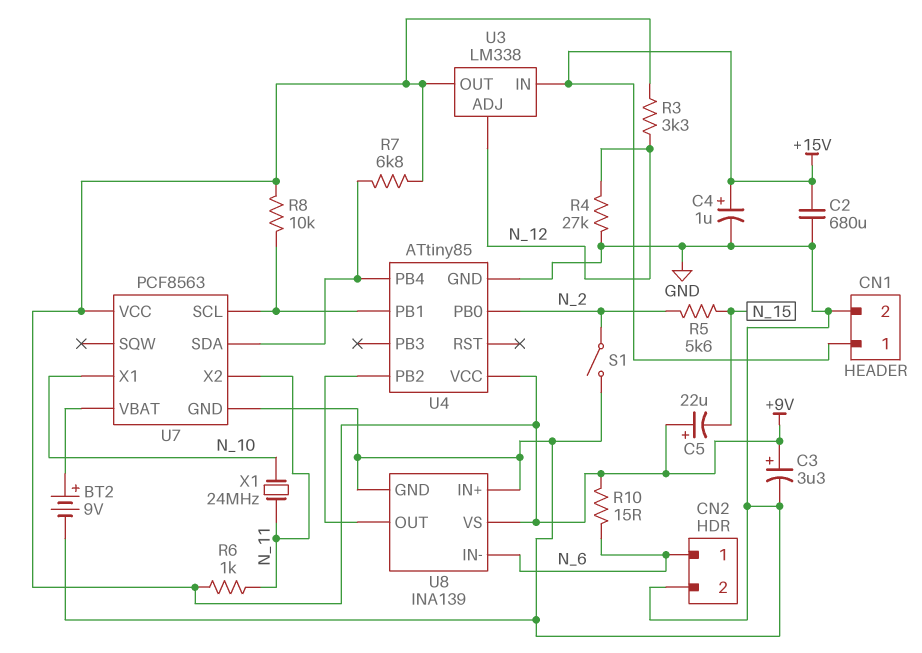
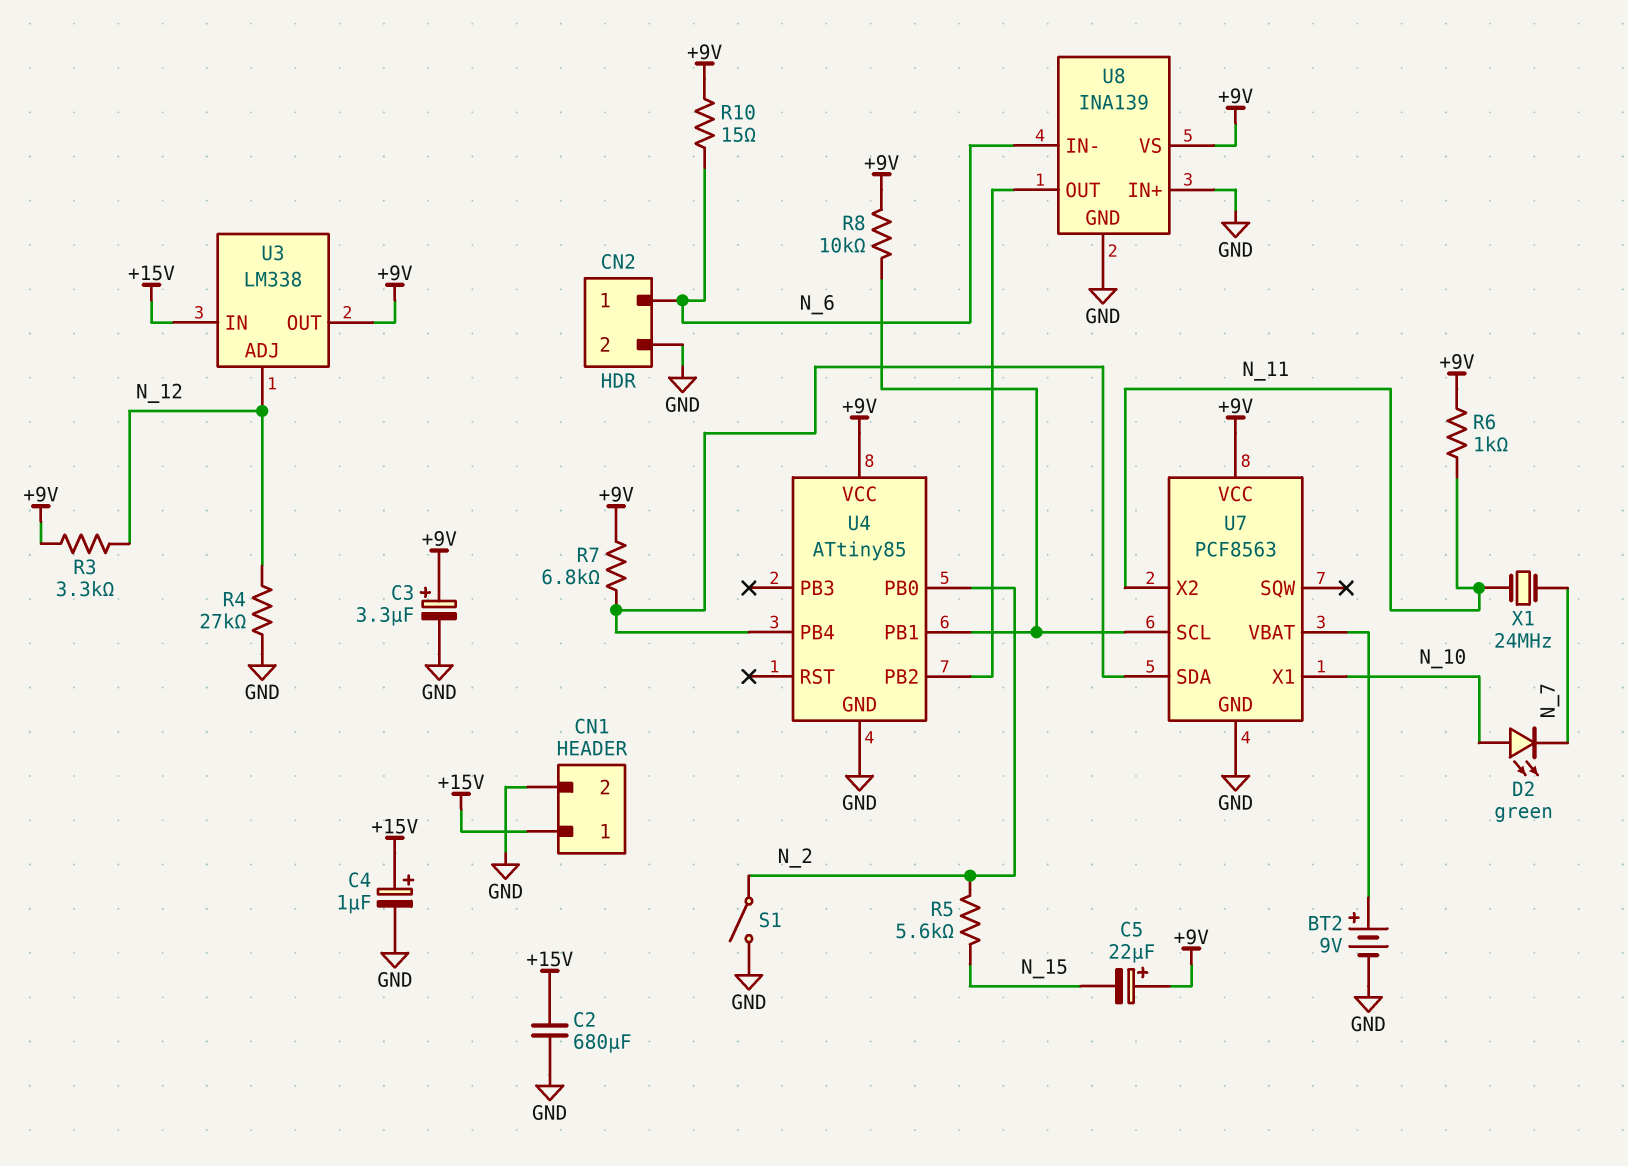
D2: none -> LED green (A N_10, K N_7)
X1: 24MHz (N_10, N_11) -> 24MHz (N_7, N_11)

